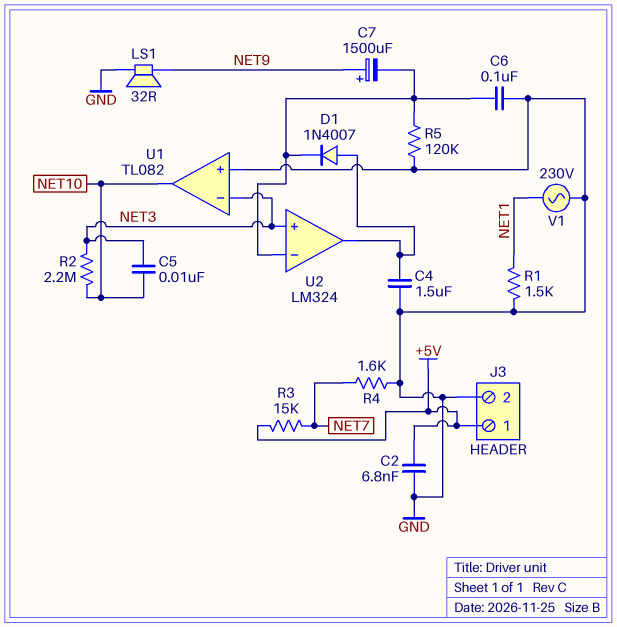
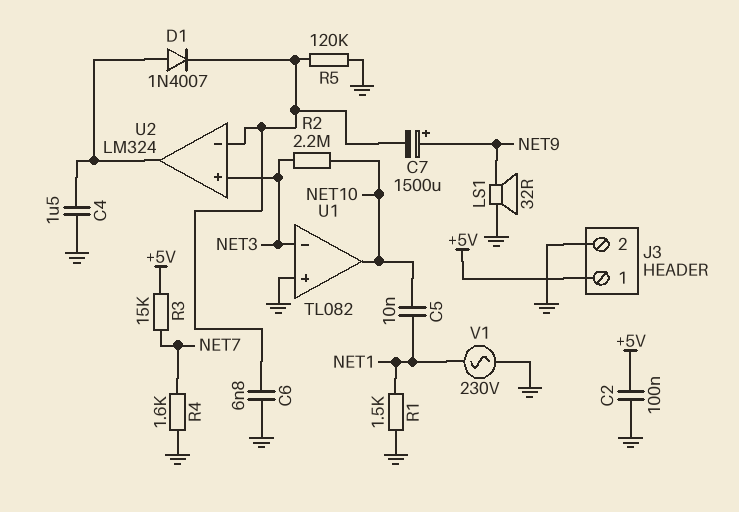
C2: 6.8nF (+5V, GND) -> 100nF (+5V, GND)
C5: 10nF (NET3, NET10) -> 10nF (NET1, NET10)
C6: 100nF (GND, U2/in-) -> 6.8nF (GND, U2/in-)

